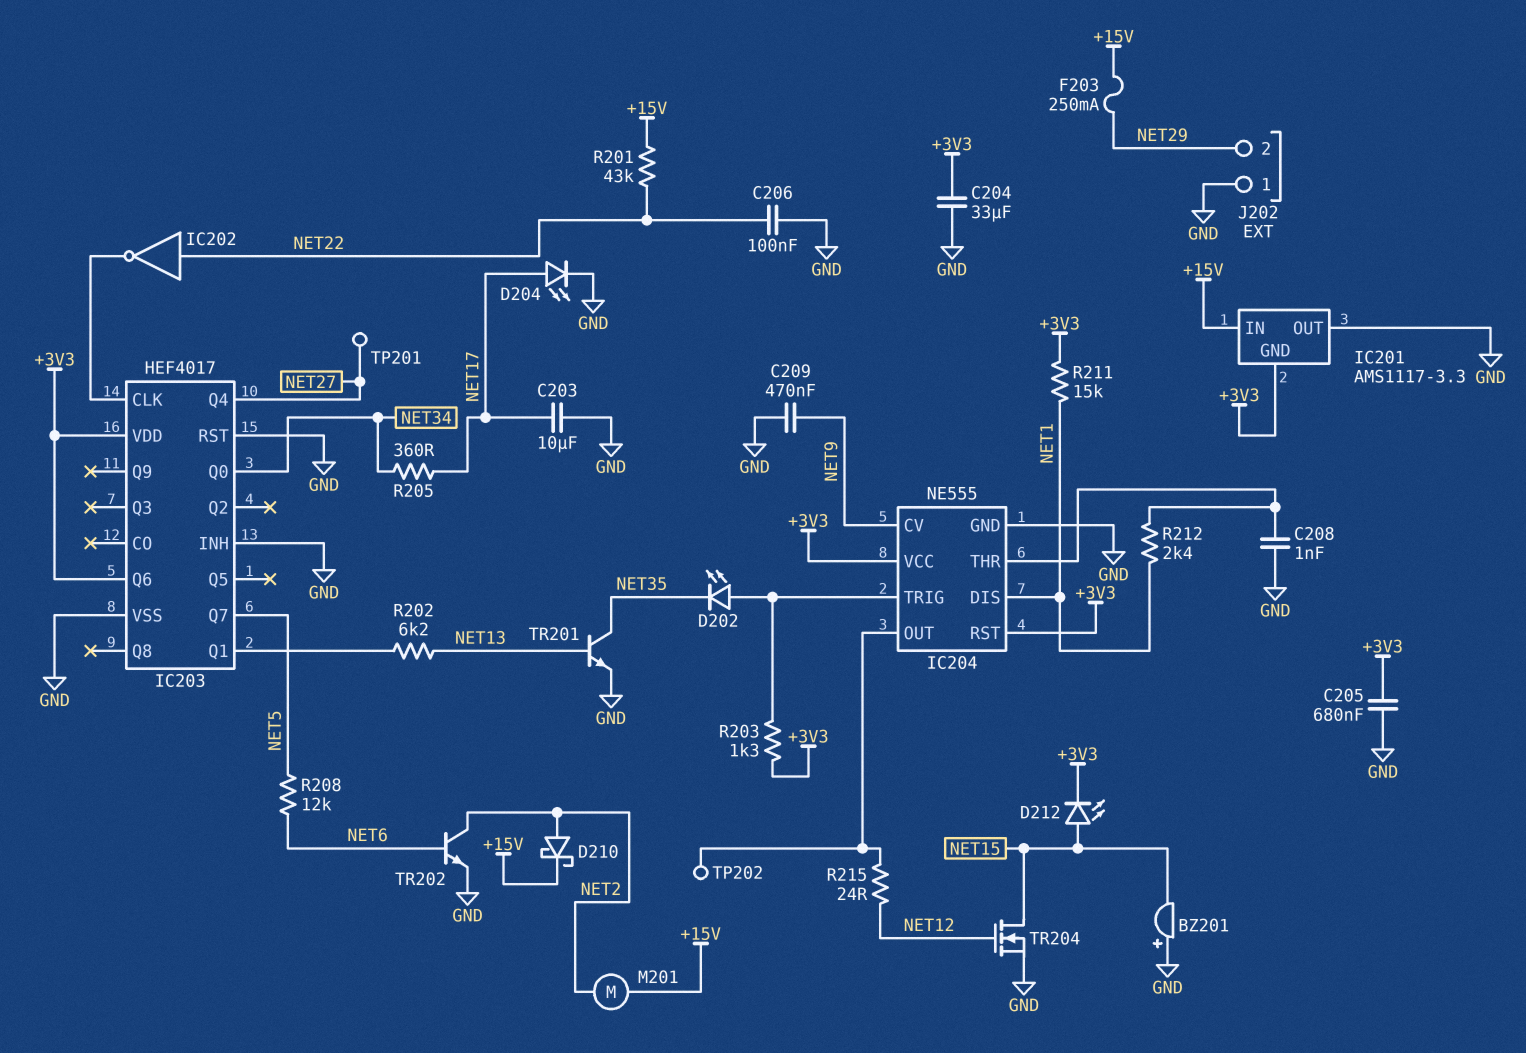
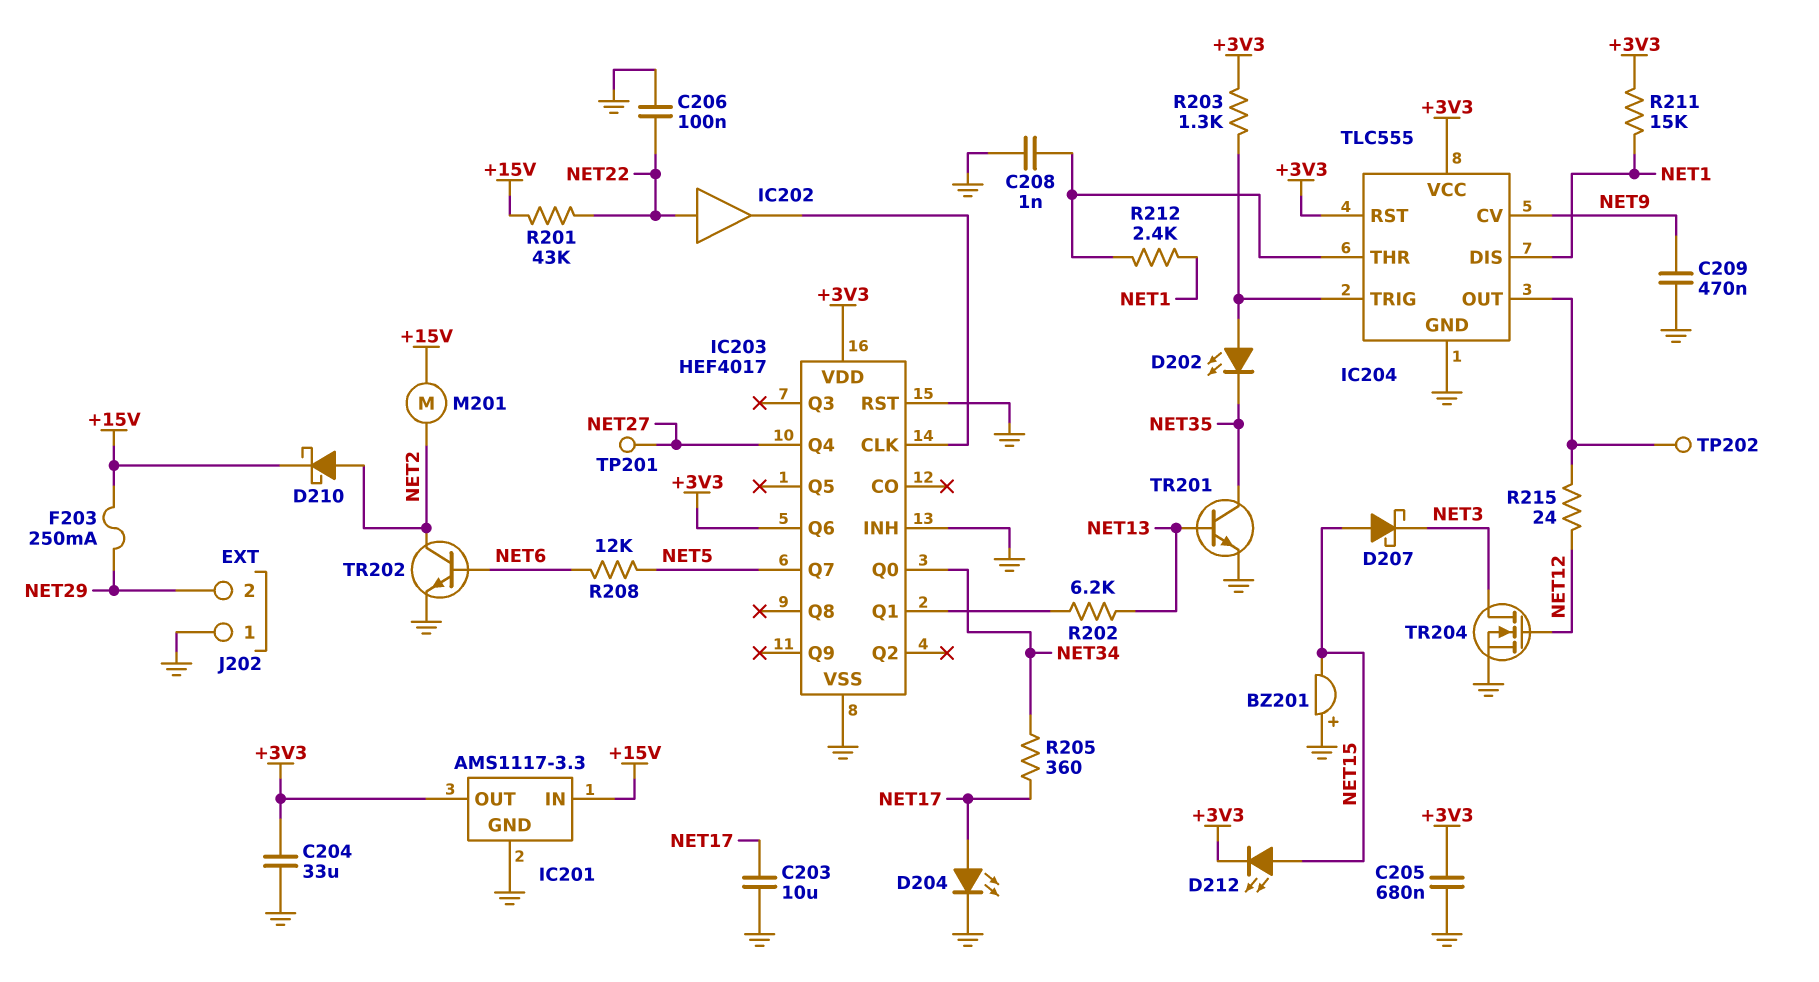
D207: none -> schottky (A NET15, K NET3)
IC201 pin GND: +3V3 -> GND
IC201 pin OUT: GND -> +3V3
IC202: NOT (in NET22, out IC203/CLK) -> buffer (in NET22, out IC203/CLK)
IC204: NE555 -> TLC555
TR204: NMOS (G NET12, D NET15, S GND) -> NMOS (G NET12, D NET3, S GND)

